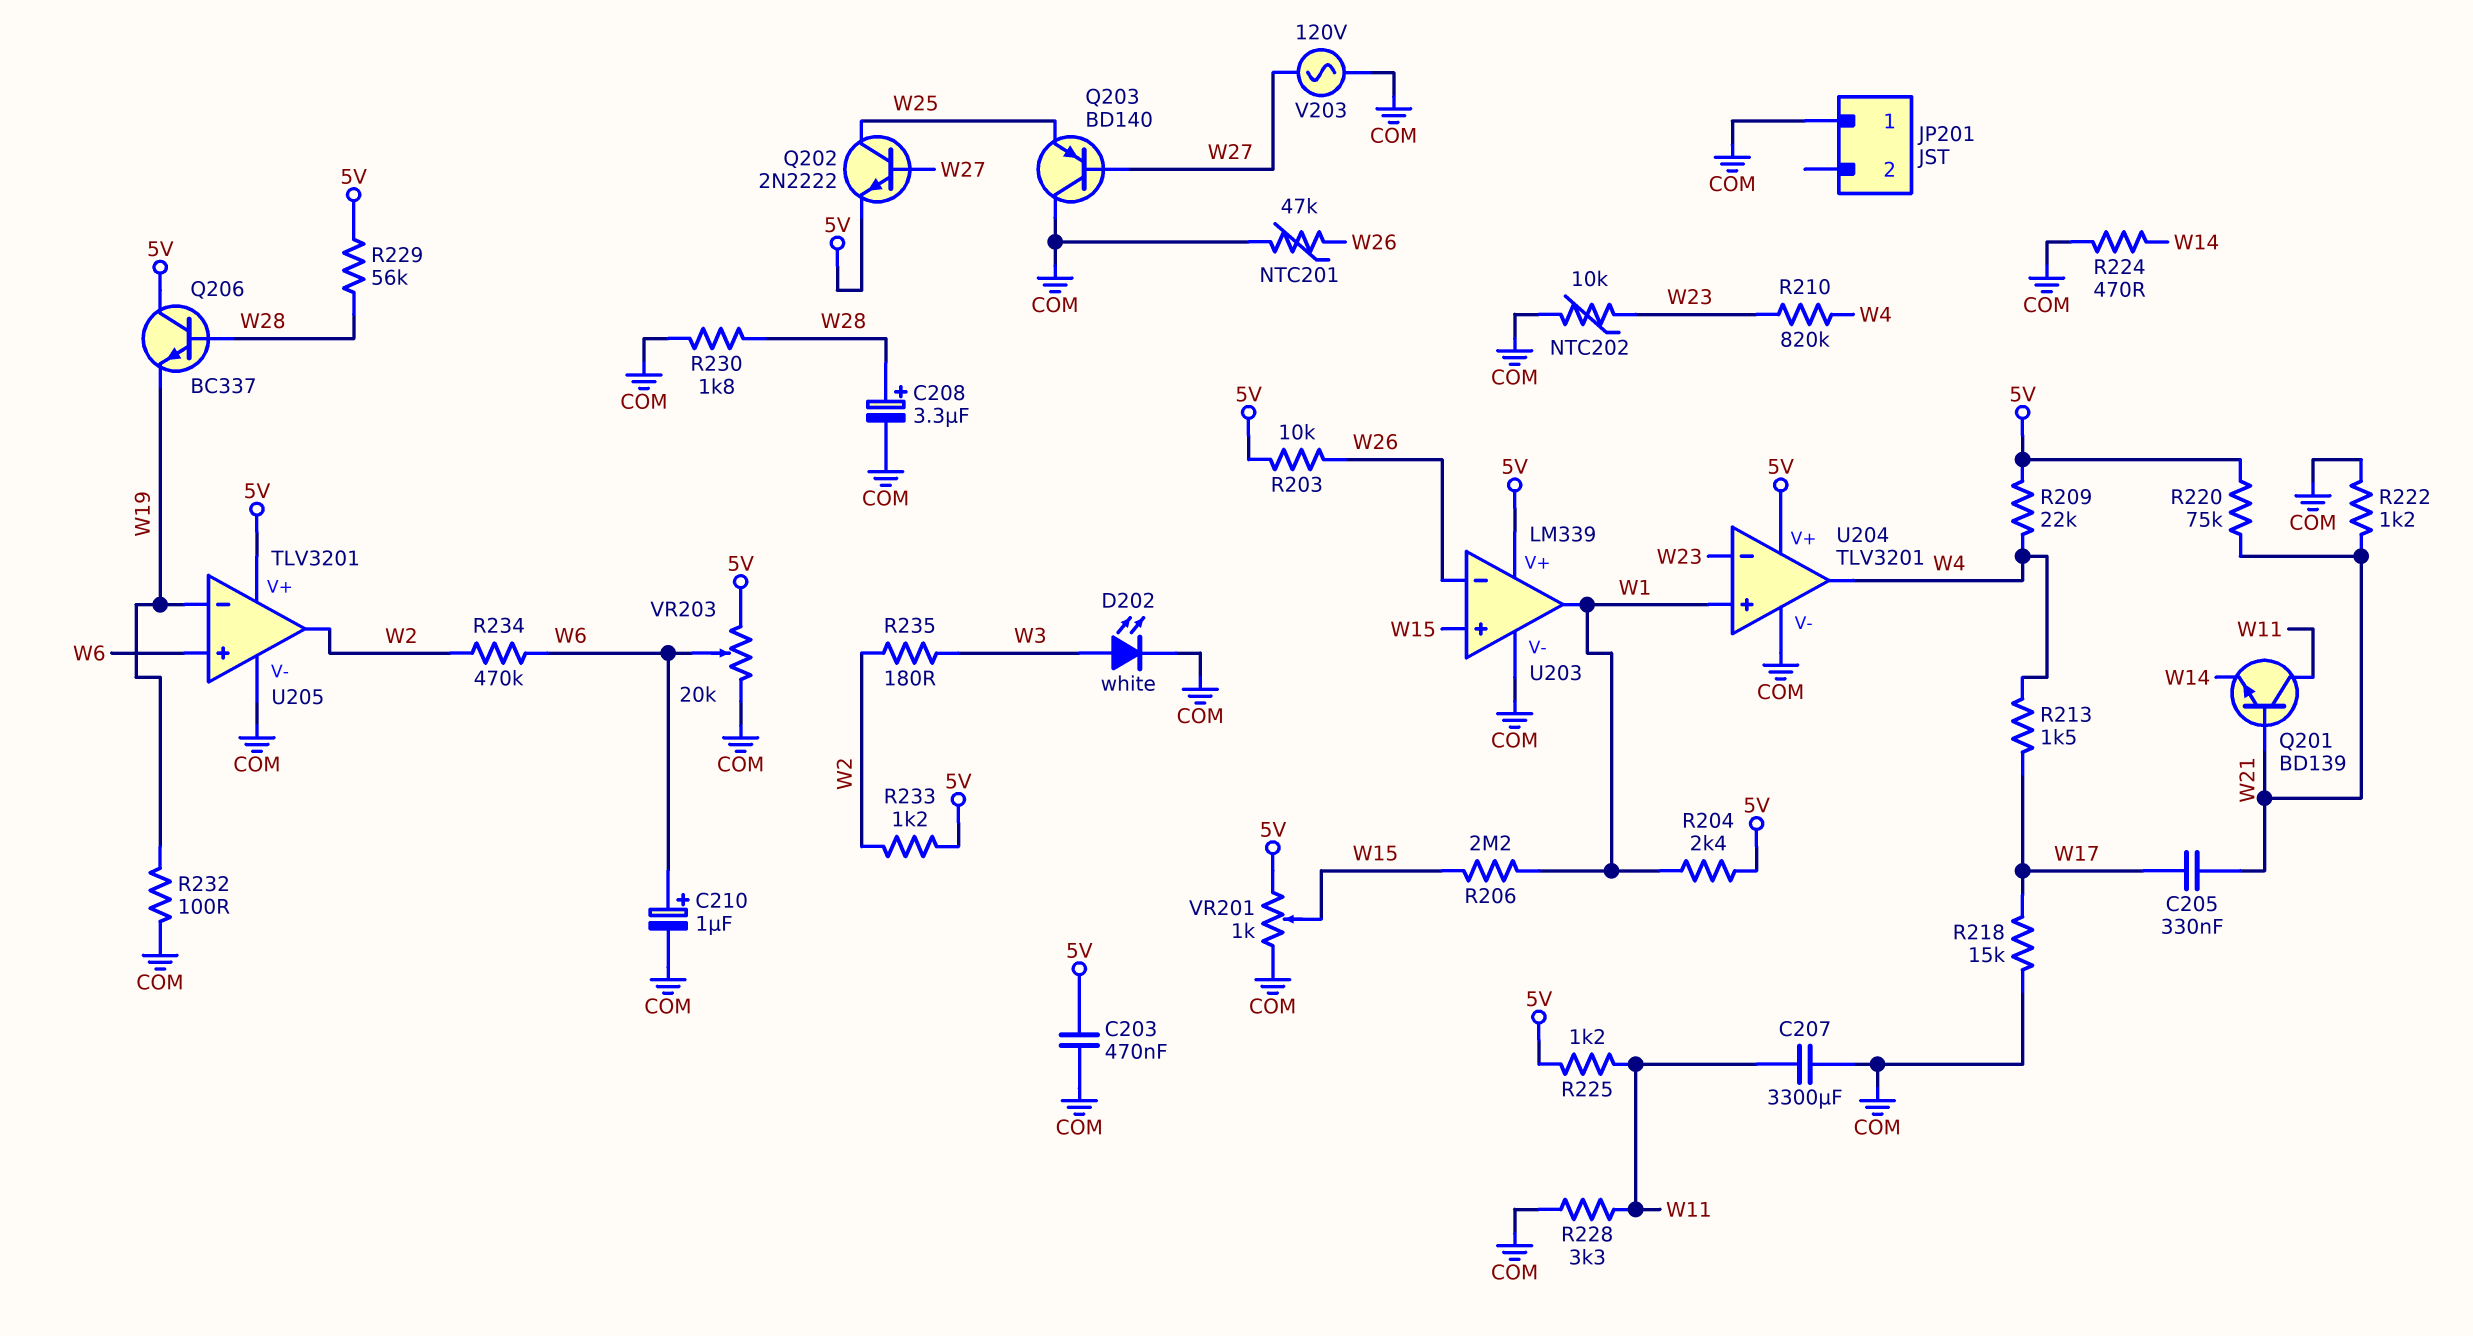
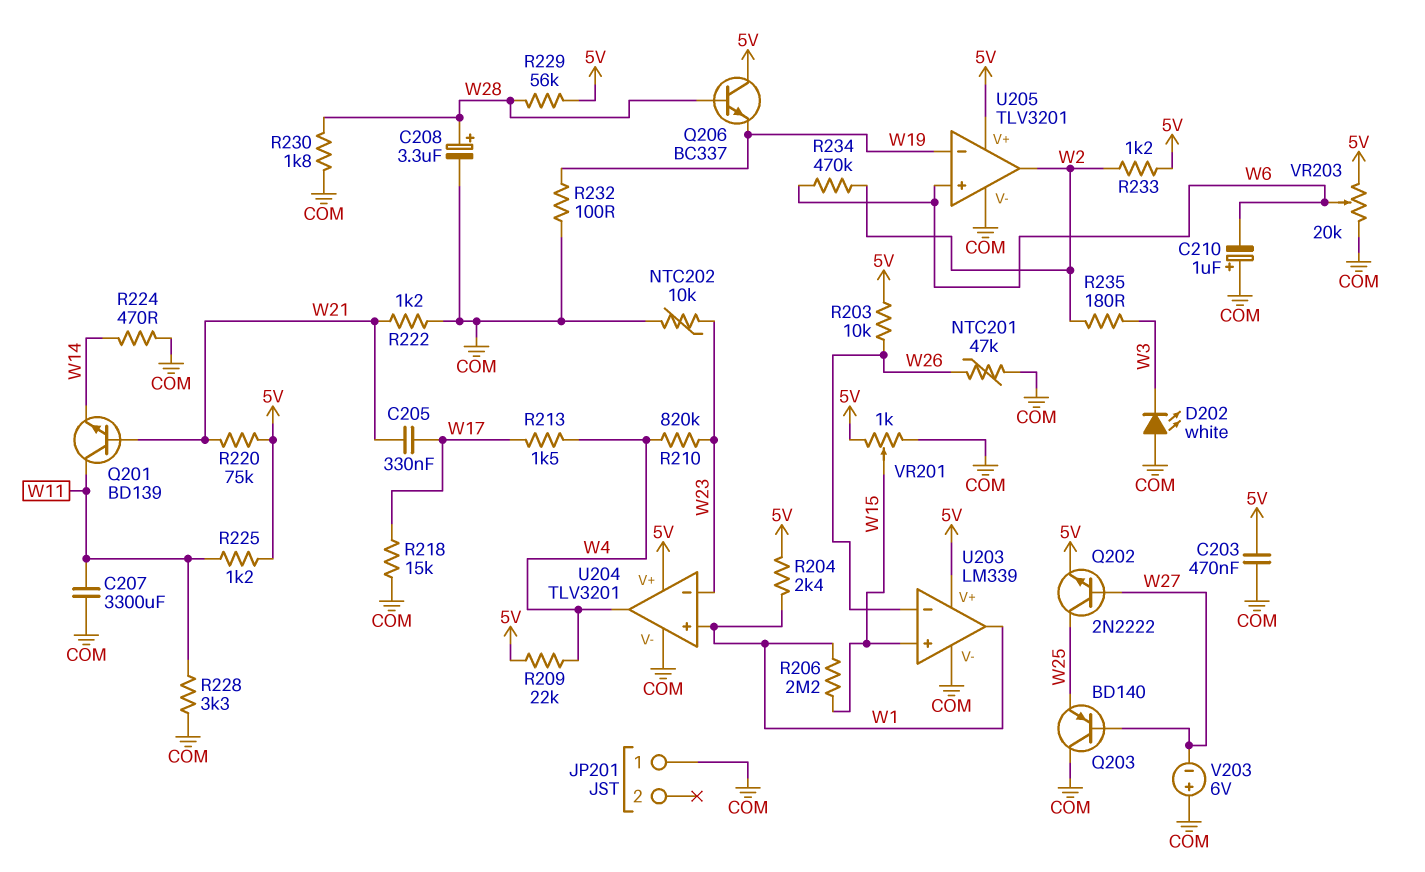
C210: 1uF (plus W6, minus COM) -> 1uF (plus COM, minus W6)
D202: LED white (A W3, K COM) -> LED white (A COM, K W3)
V203: AC 120V (COM, W27) -> 6V (plus COM, minus W27)

